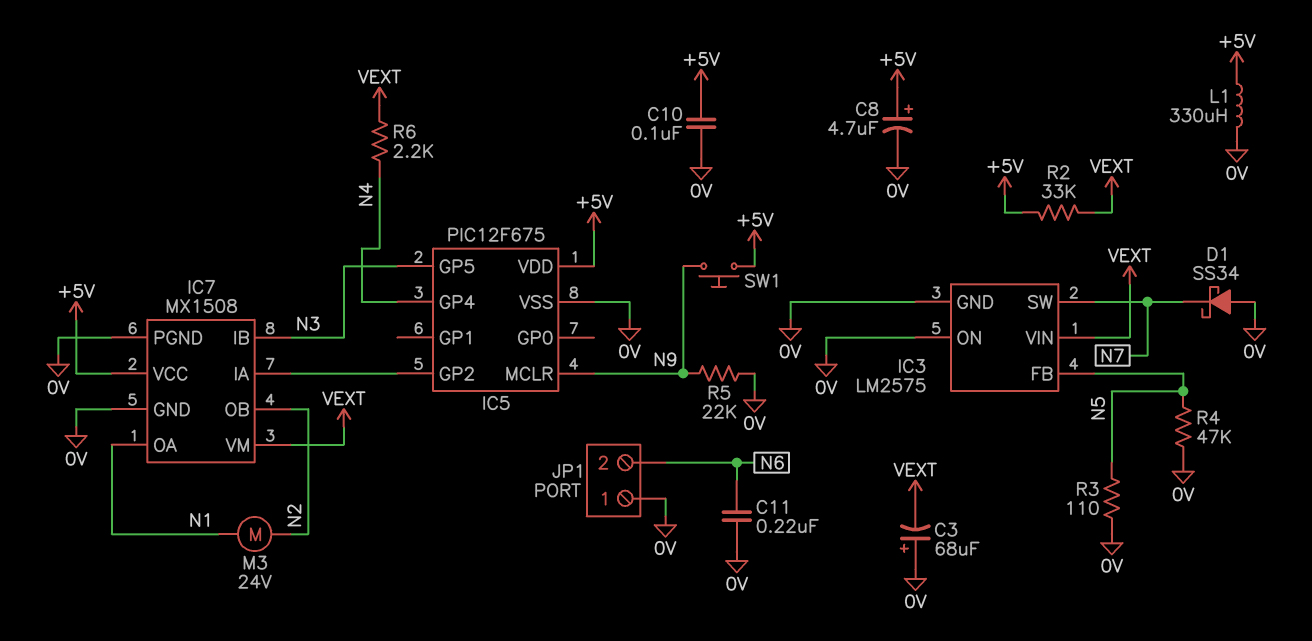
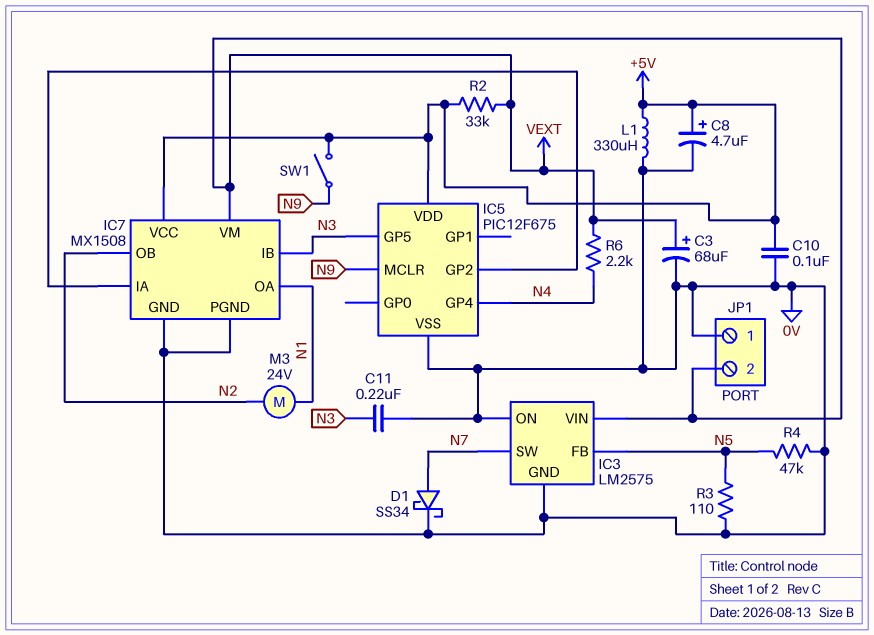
C3: 68uF (plus 0V, minus VEXT) -> 68uF (plus VEXT, minus 0V)
C11: 220nF (0V, N6) -> 220nF (0V, N3)
D1: schottky SS34 (A 0V, K N7) -> schottky SS34 (A N7, K 0V)
JP1 pin 2: N6 -> VEXT
R5: 22k (0V, N9) -> none
SW1: button (+5V, N9) -> switch (+5V, N9)

